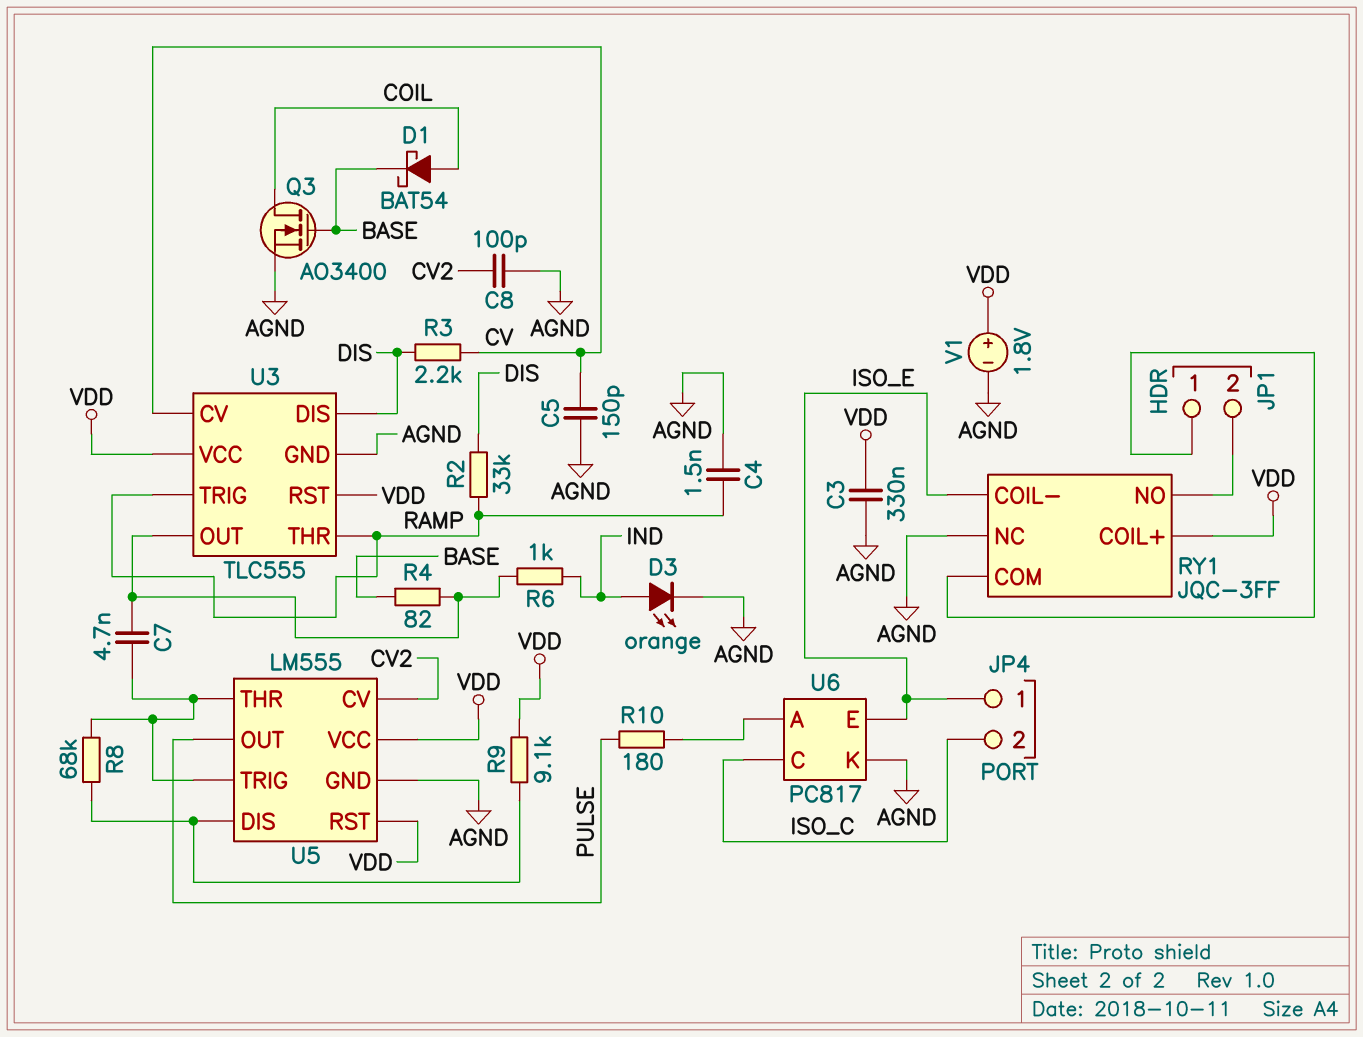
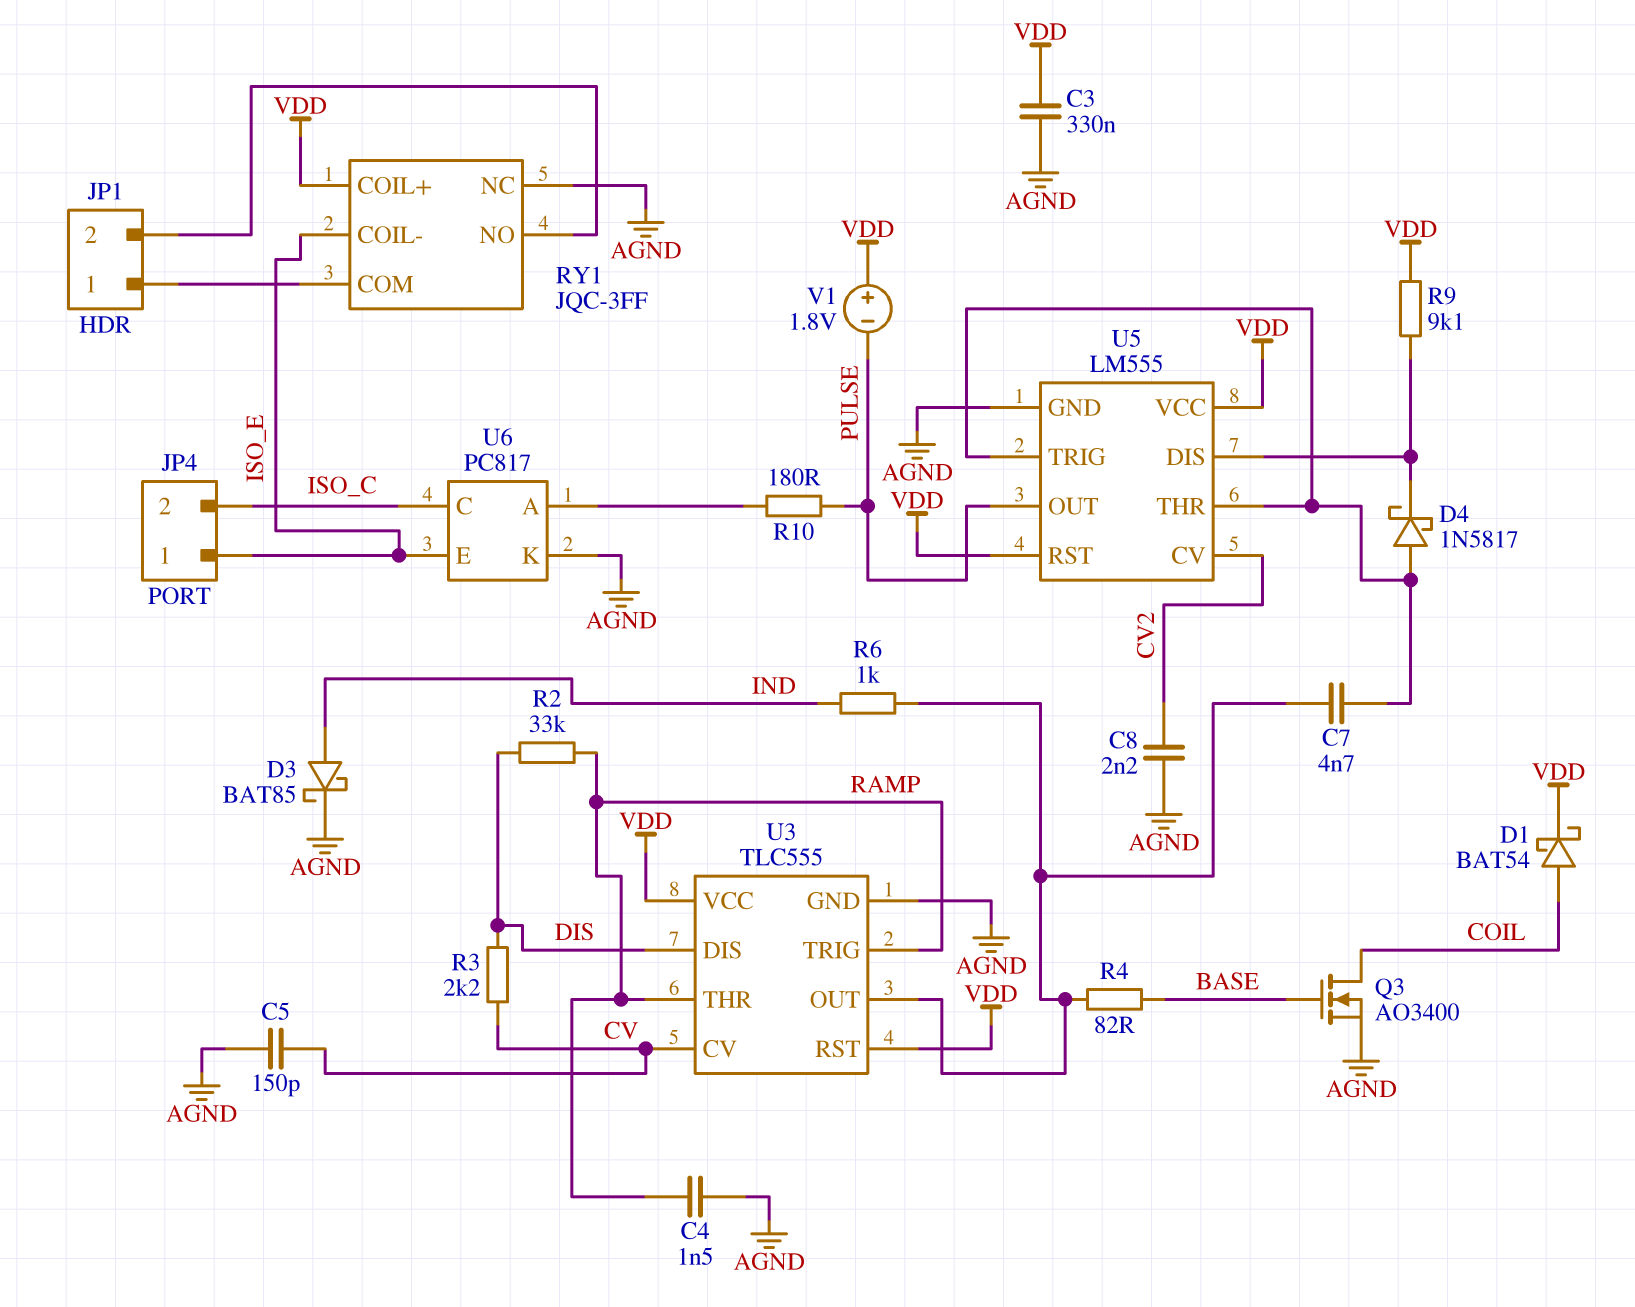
C8: 100pF (AGND, CV2) -> 2.2nF (AGND, CV2)
D1: schottky BAT54 (A COIL, K BASE) -> schottky BAT54 (A COIL, K VDD)
D3: LED orange (A IND, K AGND) -> schottky BAT85 (A IND, K AGND)
D4: none -> schottky 1N5817 (A U5/THR, K U5/DIS)
R8: 68k (U5/DIS, U5/THR) -> none
V1: 1.8V (plus VDD, minus AGND) -> 1.8V (plus VDD, minus PULSE)

